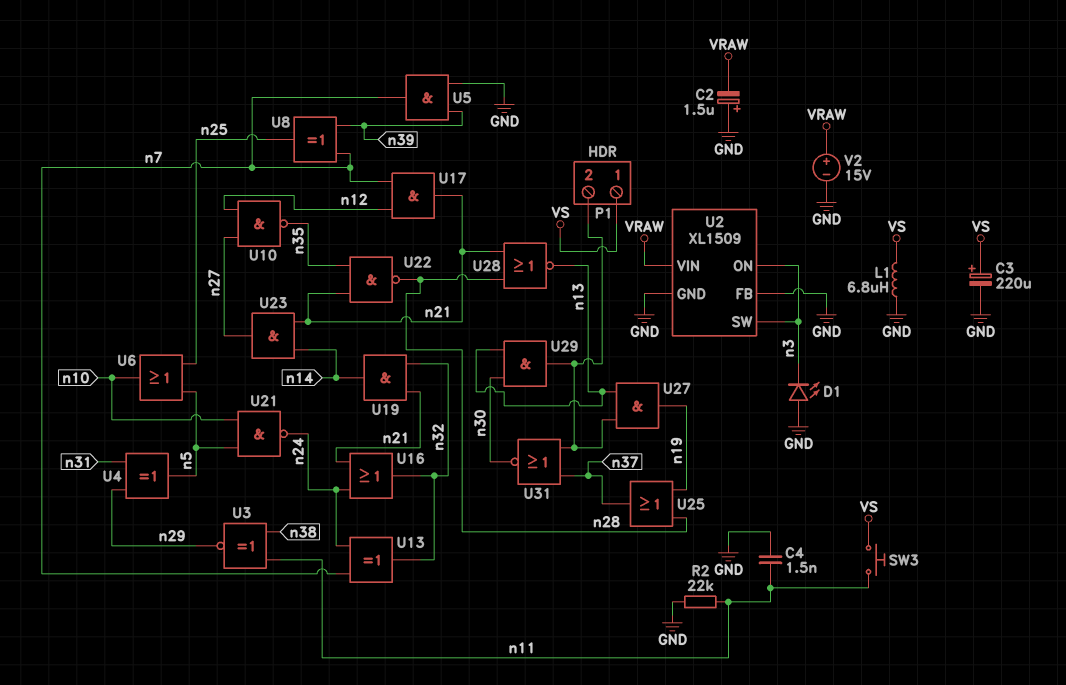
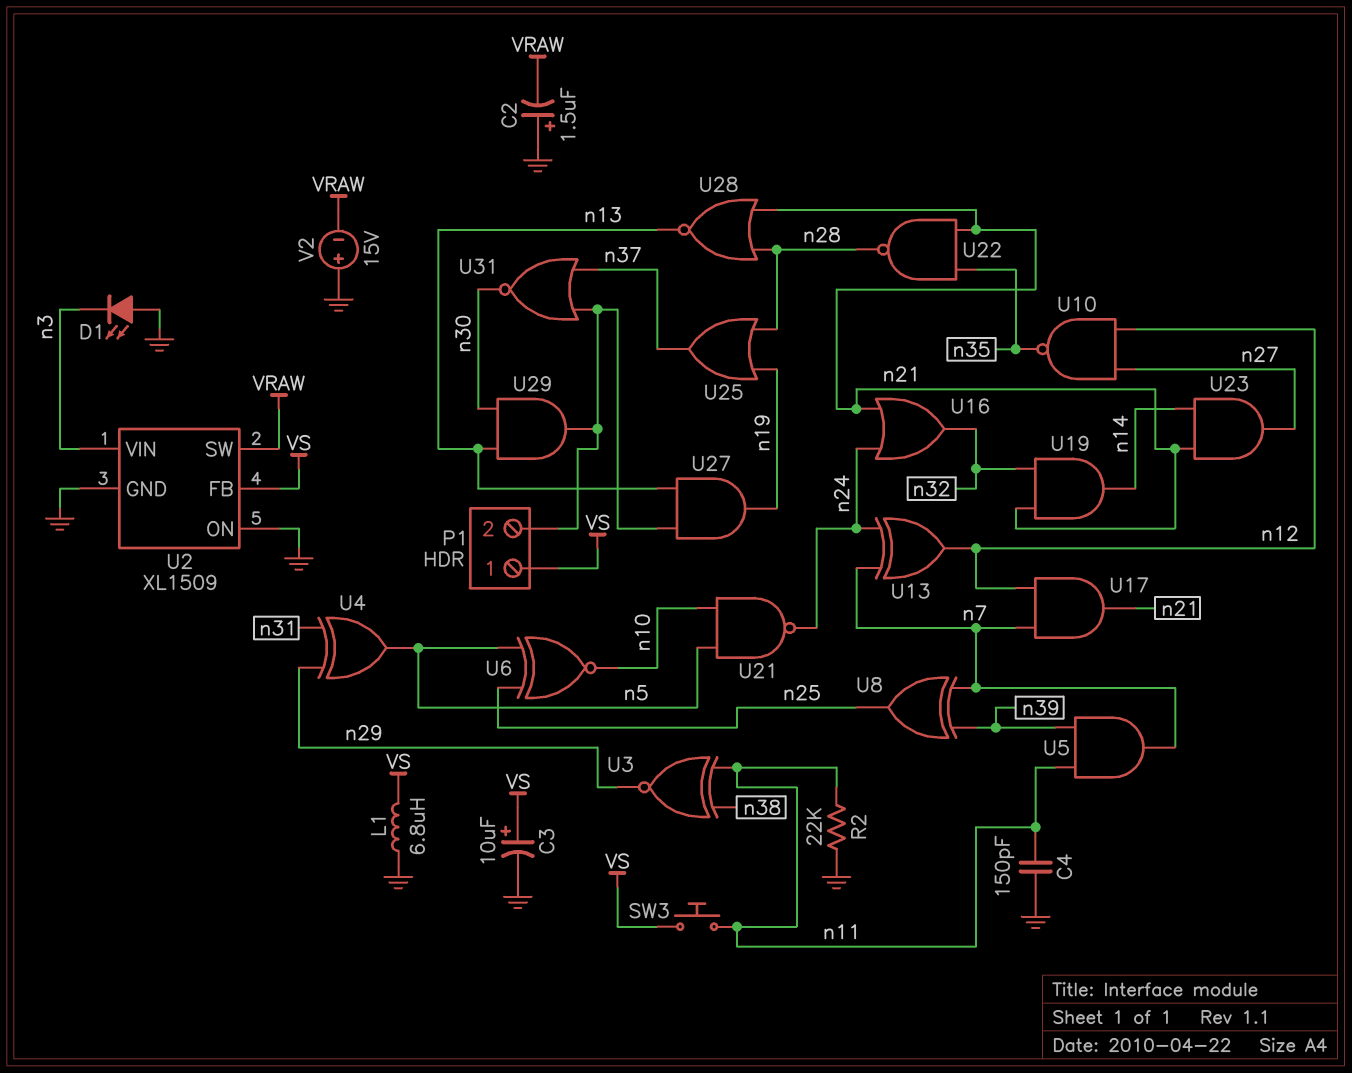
C3: 220uF (plus VS, minus GND) -> 10uF (plus VS, minus GND)
C4: 1.5nF (GND, n11) -> 150pF (GND, n11)
U2 pin FB: GND -> VS
U2 pin ON: n3 -> GND
U2 pin SW: n3 -> VRAW
U2 pin VIN: VRAW -> n3
U5: AND (in GND, in n39, out n7) -> AND (in n11, in n39, out n7)
U6: OR (in n5, in n25, out n10) -> XNOR (in n5, in n25, out n10)
U13: XOR (in n7, in n24, out n32) -> XOR (in n7, in n24, out n12)
V2: 15V (plus VRAW, minus GND) -> 15V (plus GND, minus VRAW)

